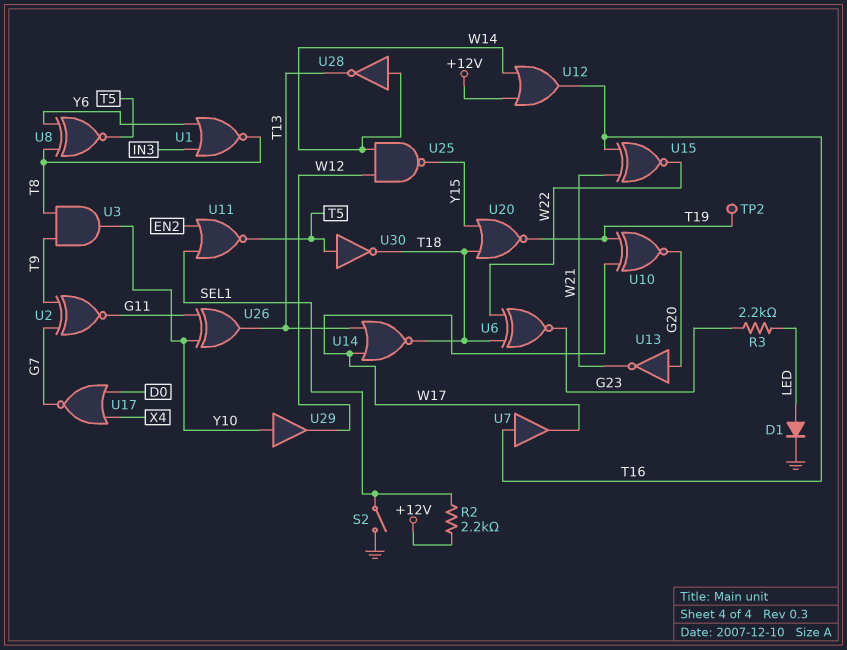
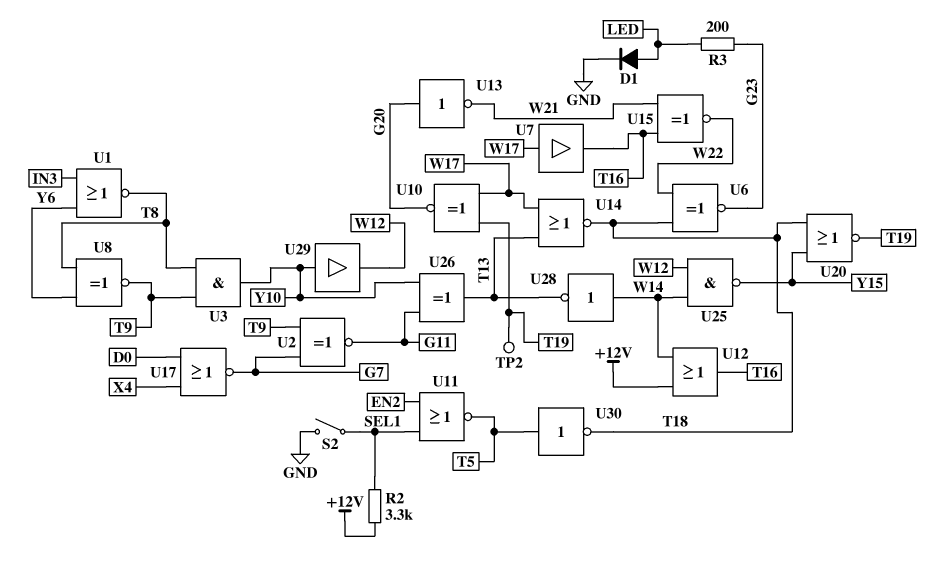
R2: 2.2k (+12V, SEL1) -> 3.3k (+12V, SEL1)
R3: 2.2k (G23, LED) -> 200 (G23, LED)
U7: buffer (in T16, out W17) -> buffer (in W17, out T16)
U8: XNOR (in T8, in Y6, out T5) -> XNOR (in T8, in Y6, out T9)

